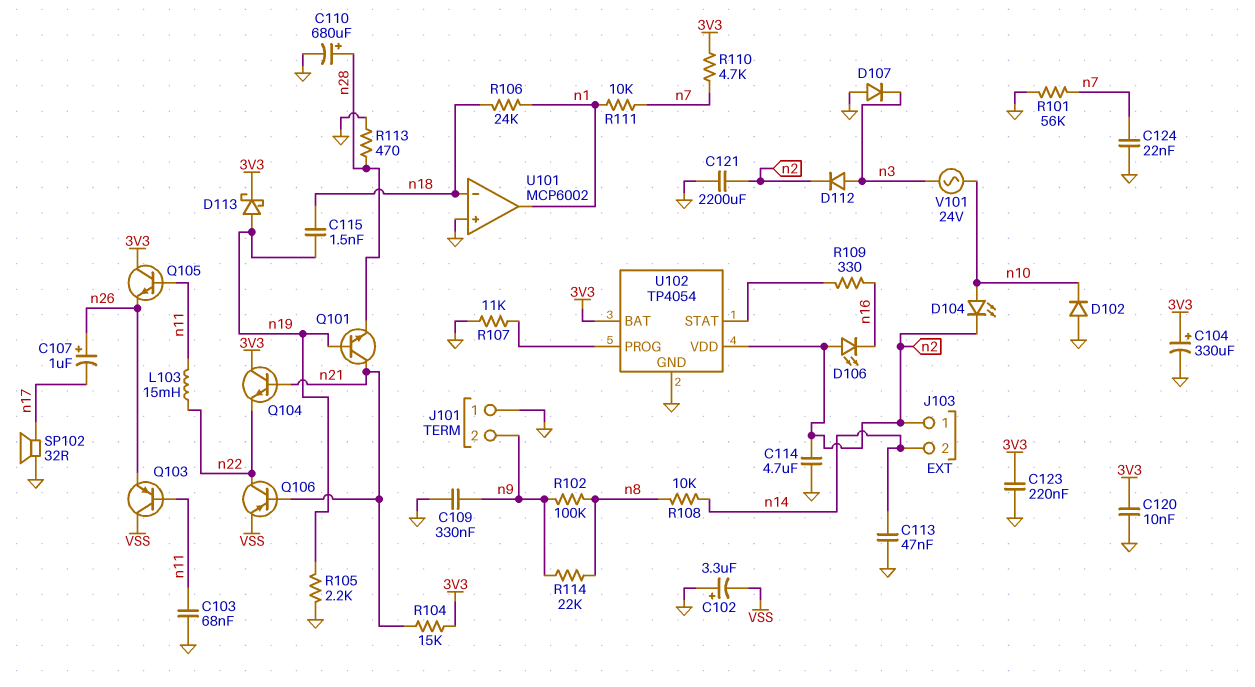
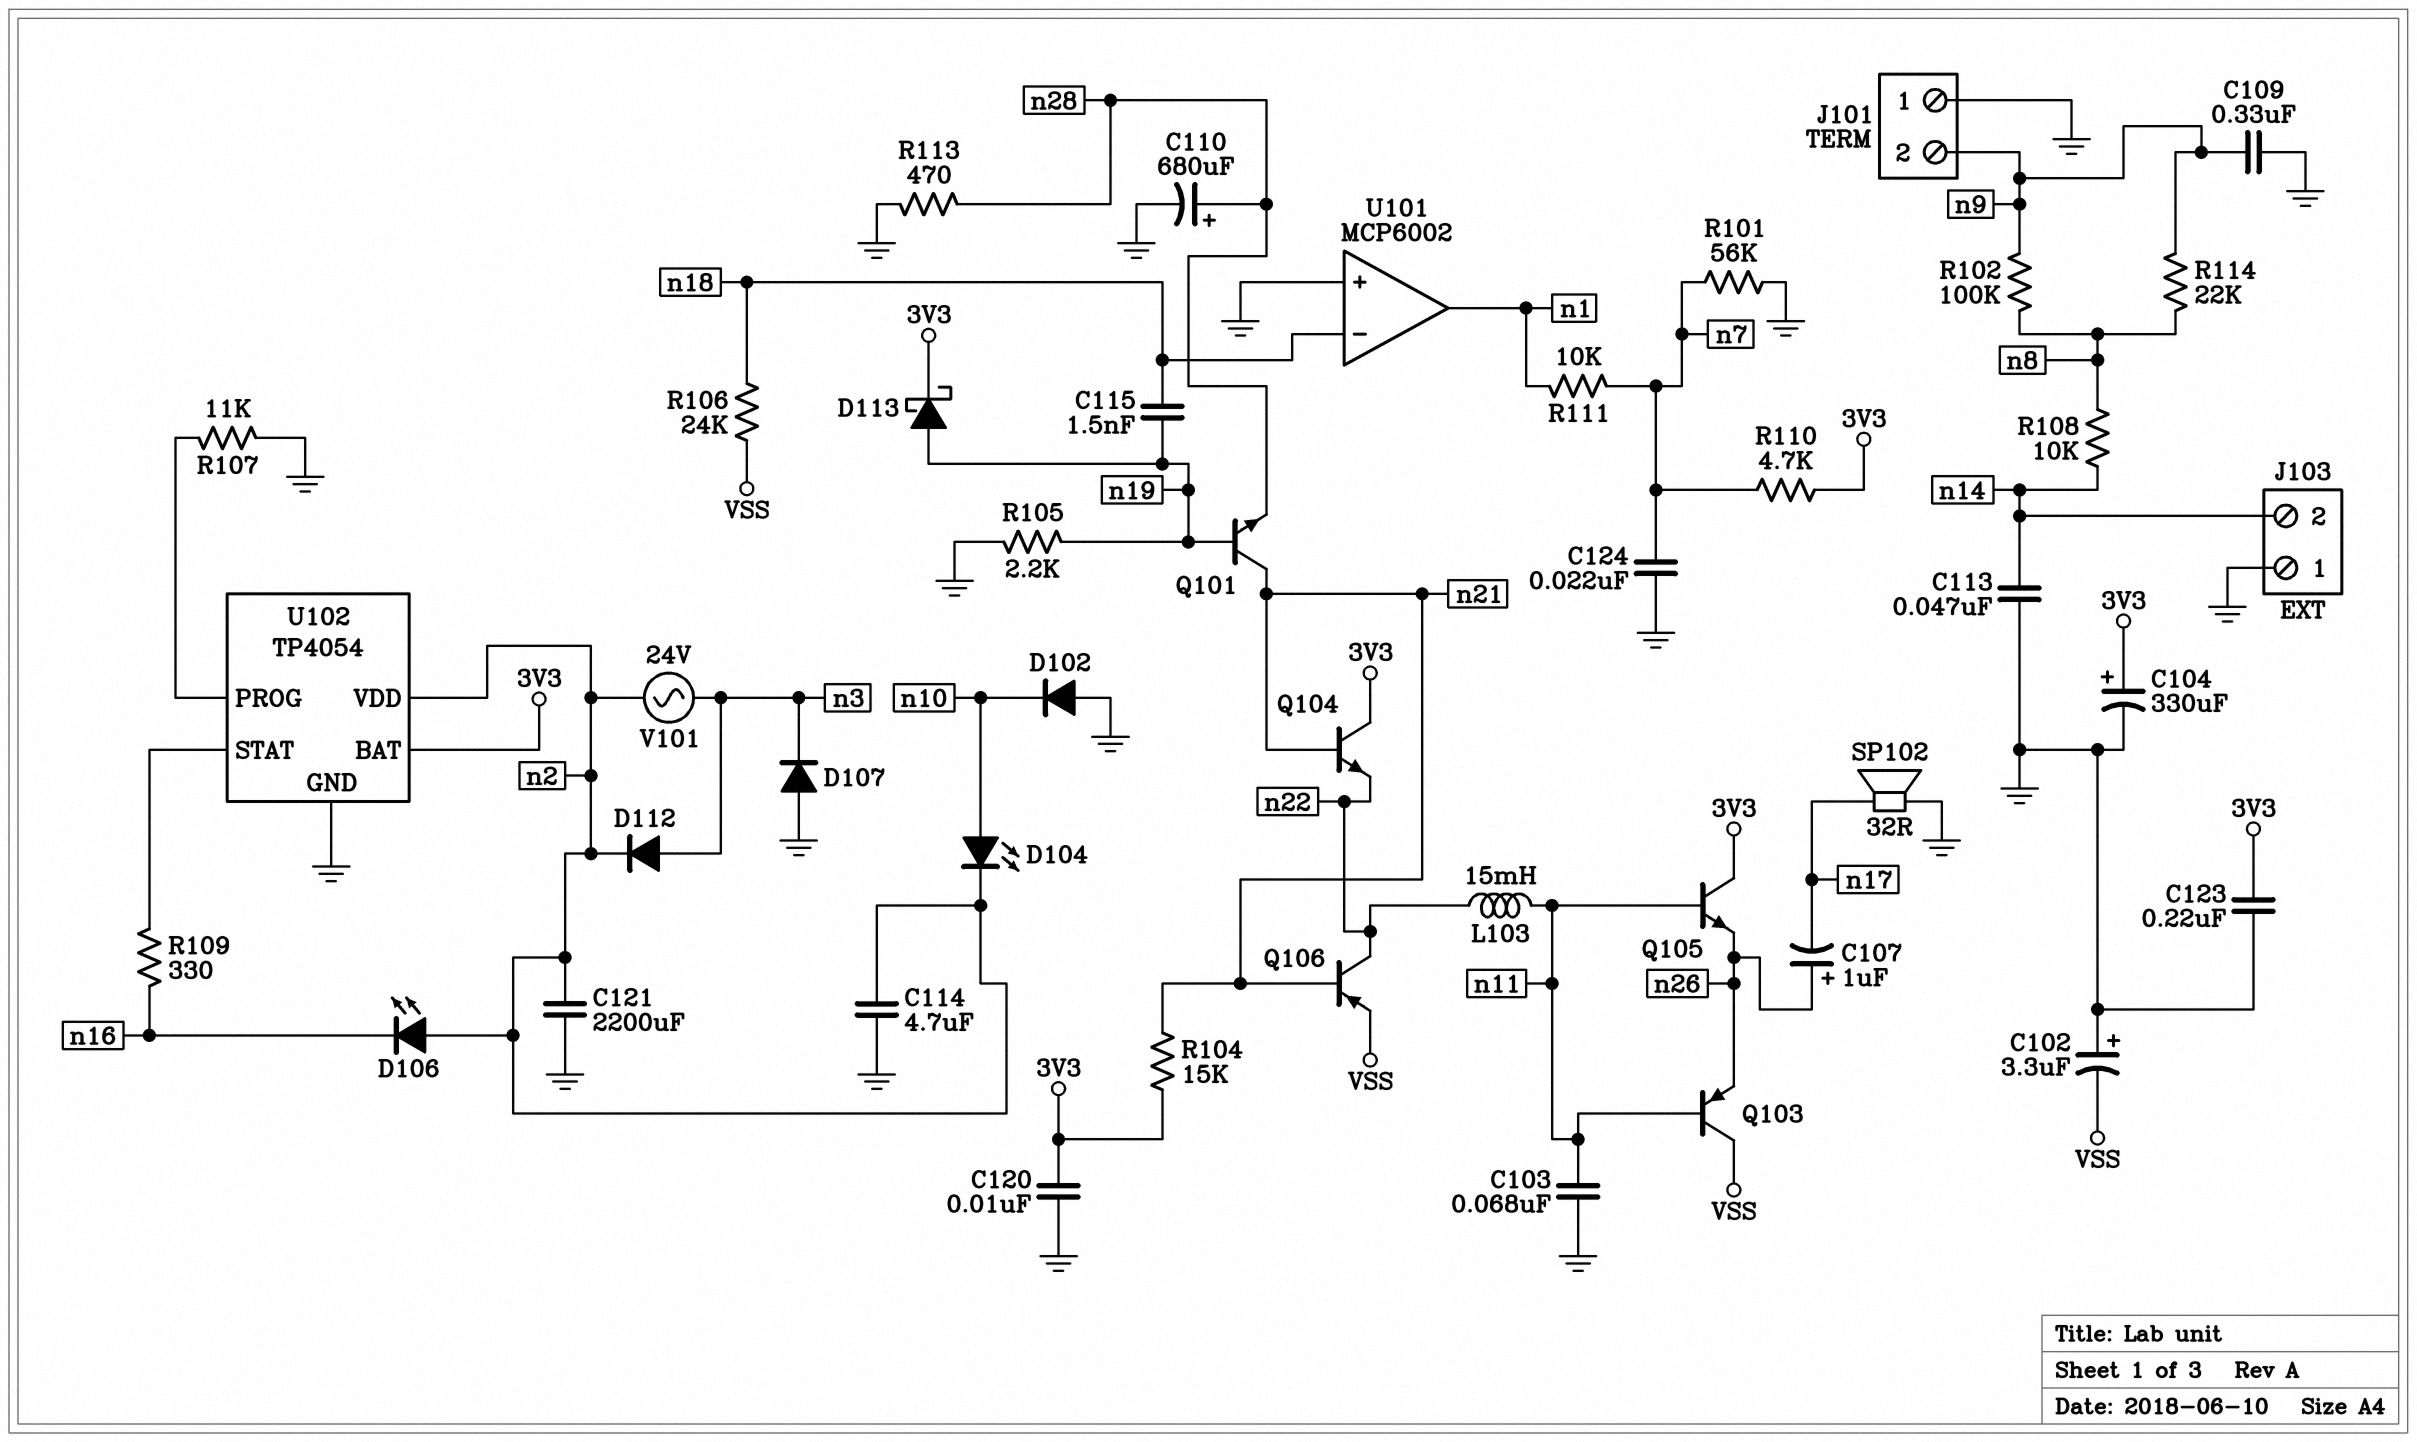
J103 pin 1: n2 -> GND
R106: 24k (n1, n18) -> 24k (VSS, n18)
V101: AC 24V (n3, n10) -> AC 24V (n2, n3)

